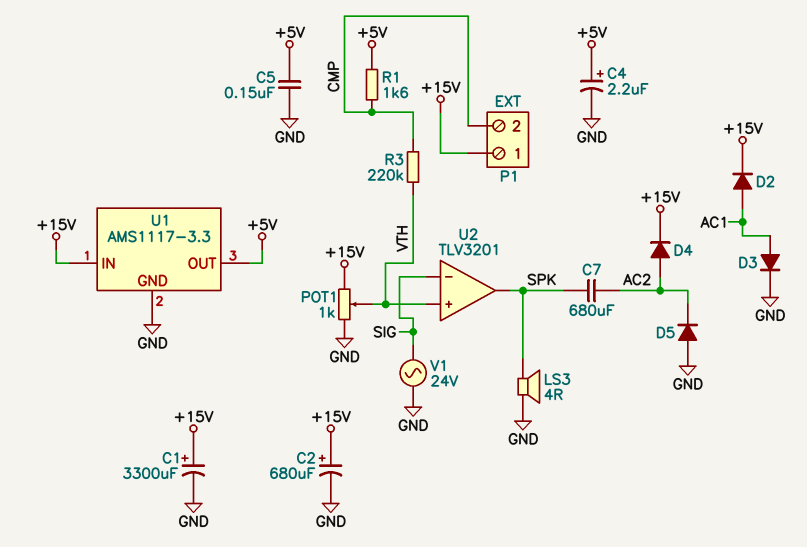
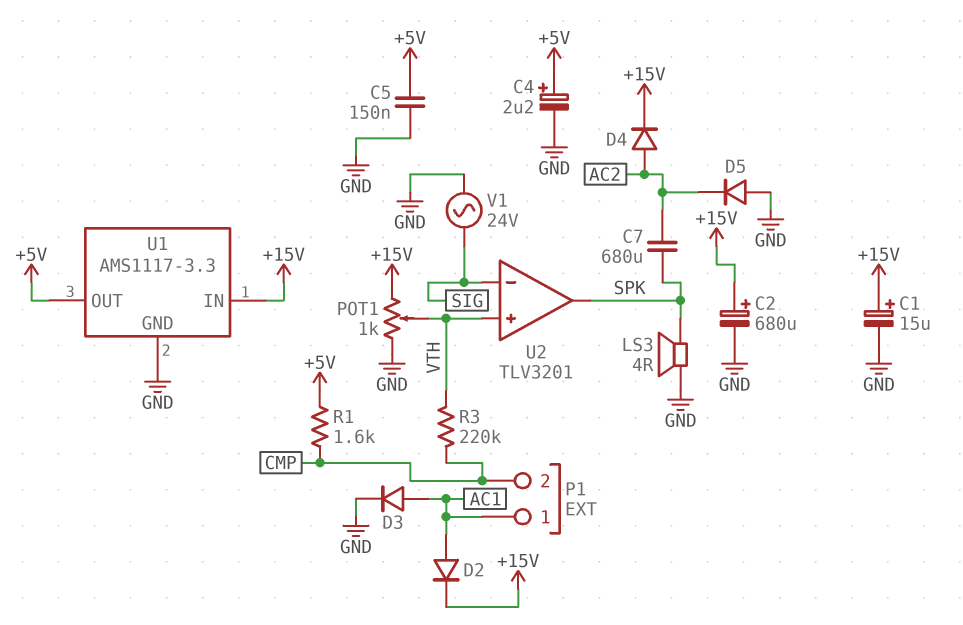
C1: 3300uF (plus +15V, minus GND) -> 15uF (plus +15V, minus GND)
P1 pin 1: +15V -> AC1

